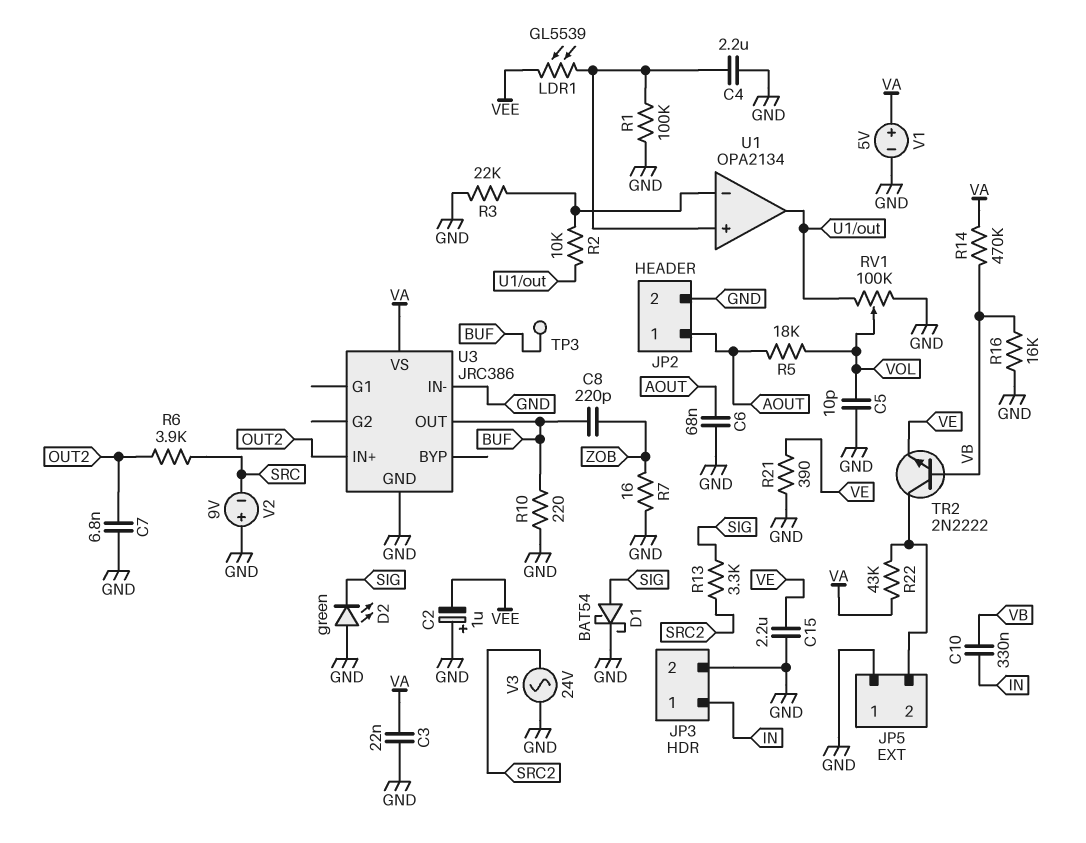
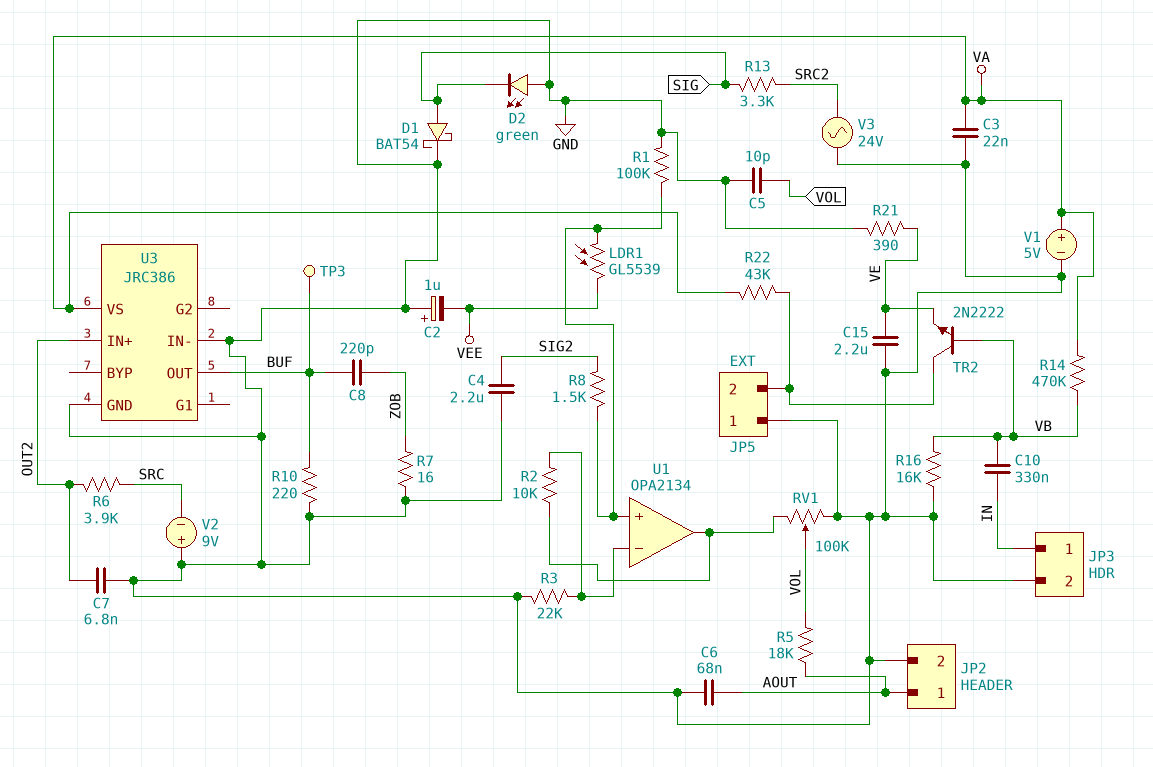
C4: 2.2uF (GND, U1/in+) -> 2.2uF (GND, SIG2)
R8: none -> 1.5k (SIG2, U1/in+)

